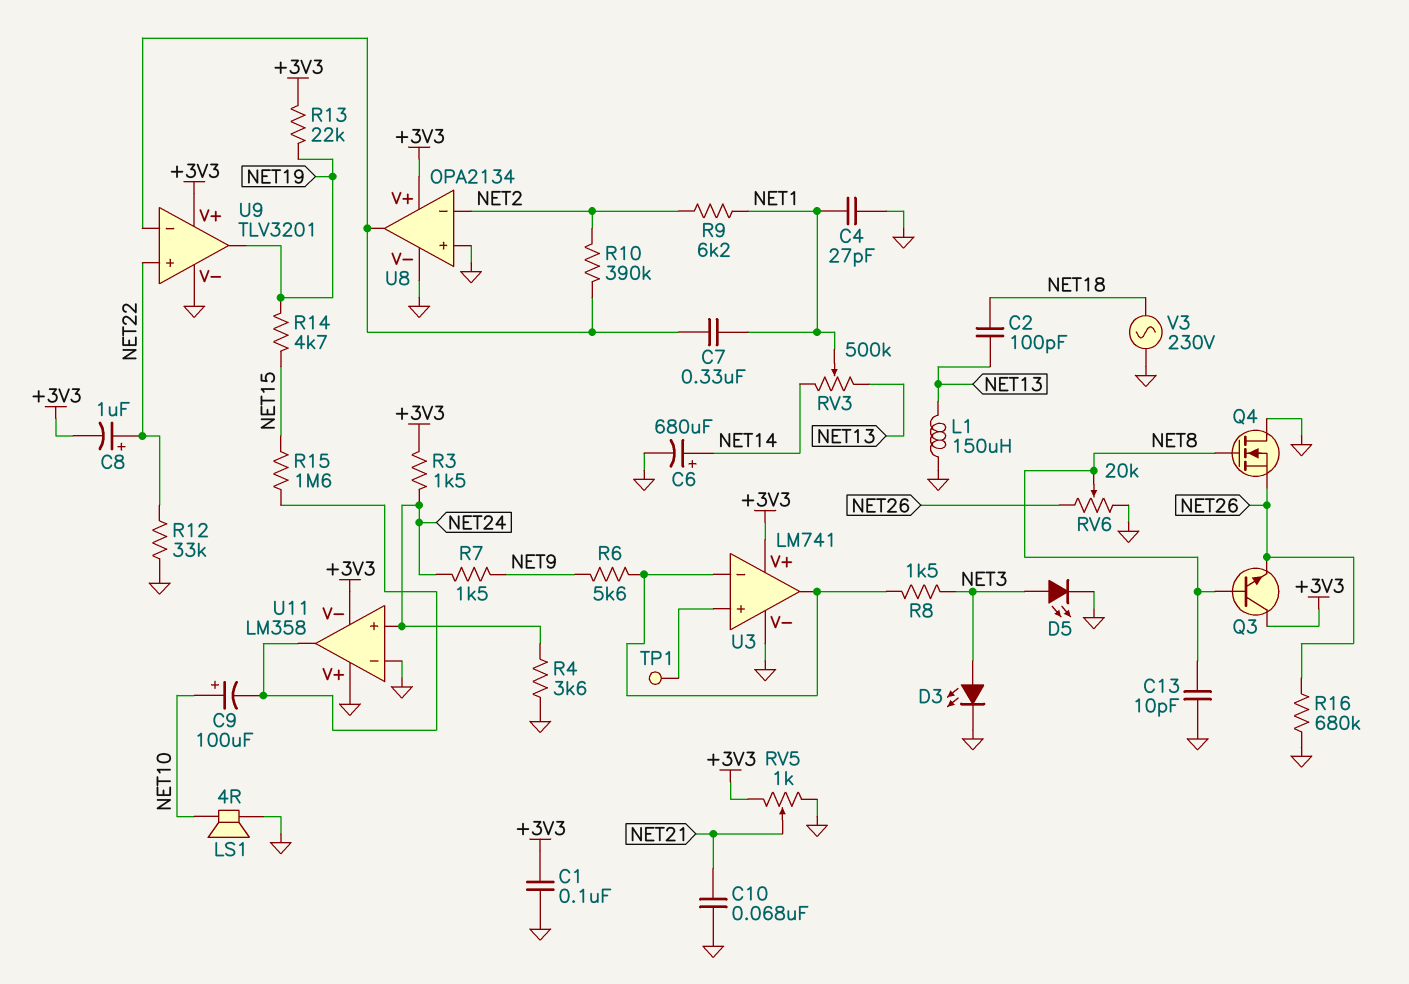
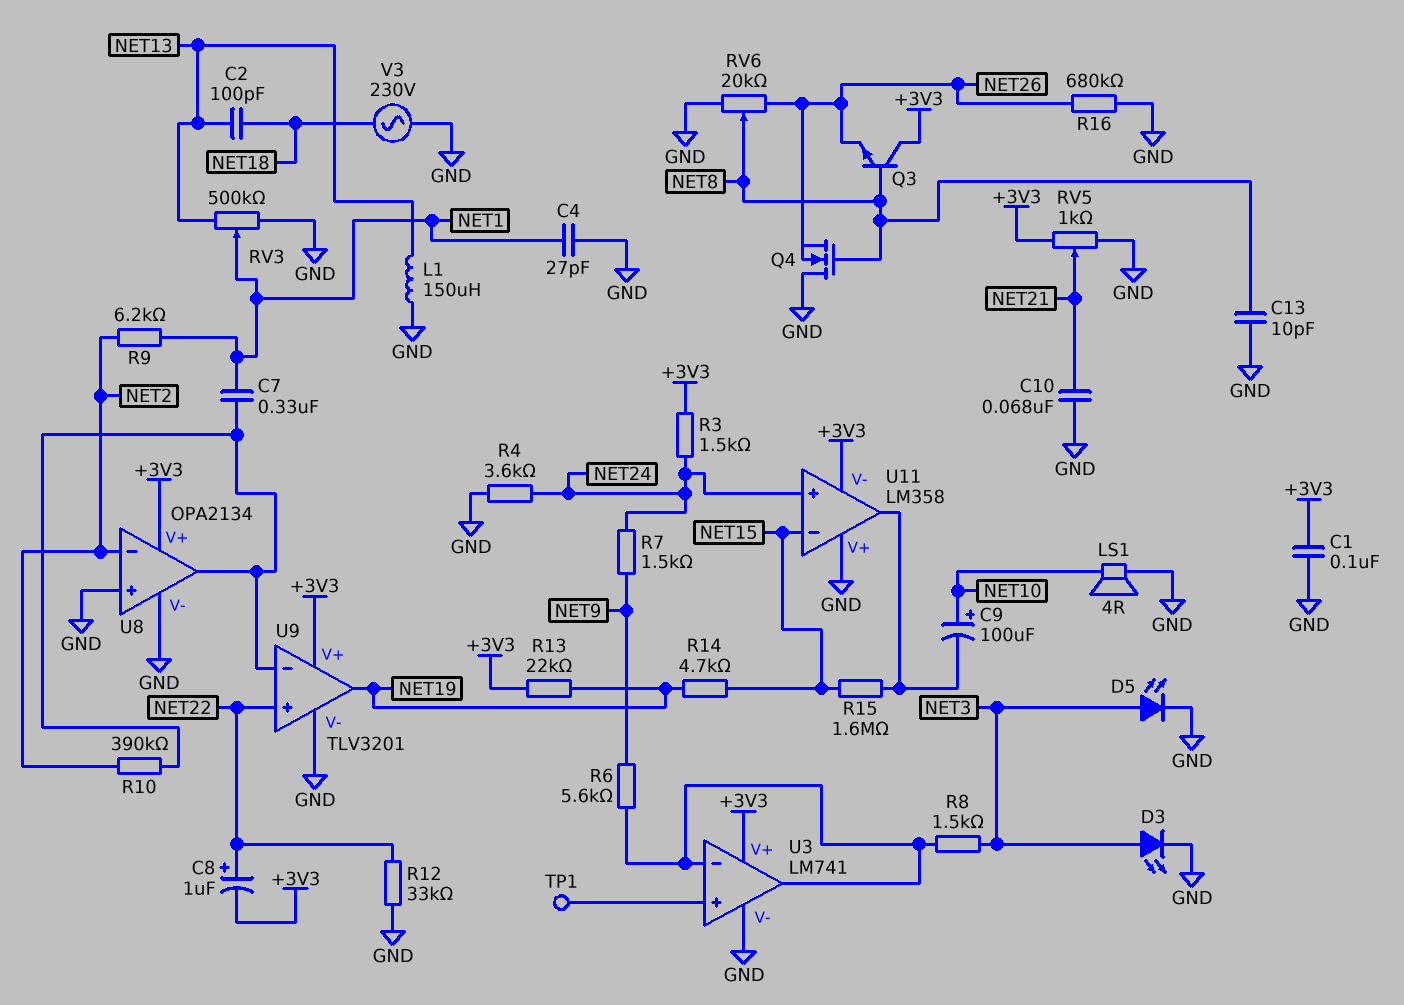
C6: 680uF (plus NET14, minus GND) -> none
RV3: 500k (NET13, NET14, wiper NET1) -> 500k (GND, NET13, wiper NET1)
U11 pin in-: GND -> NET15

